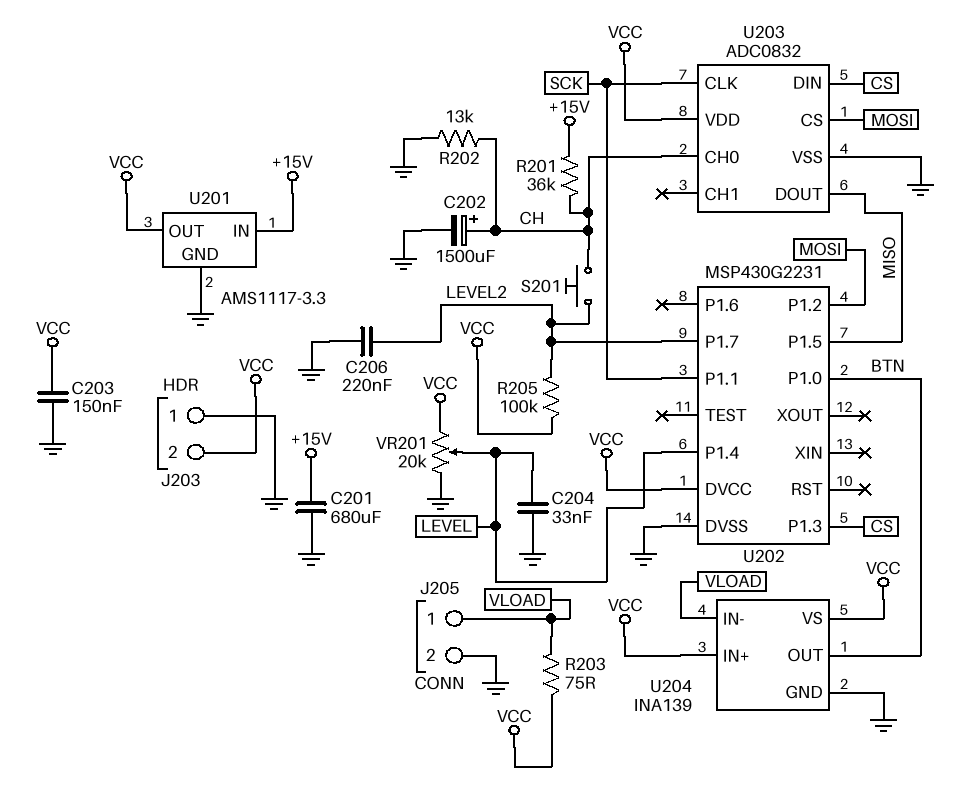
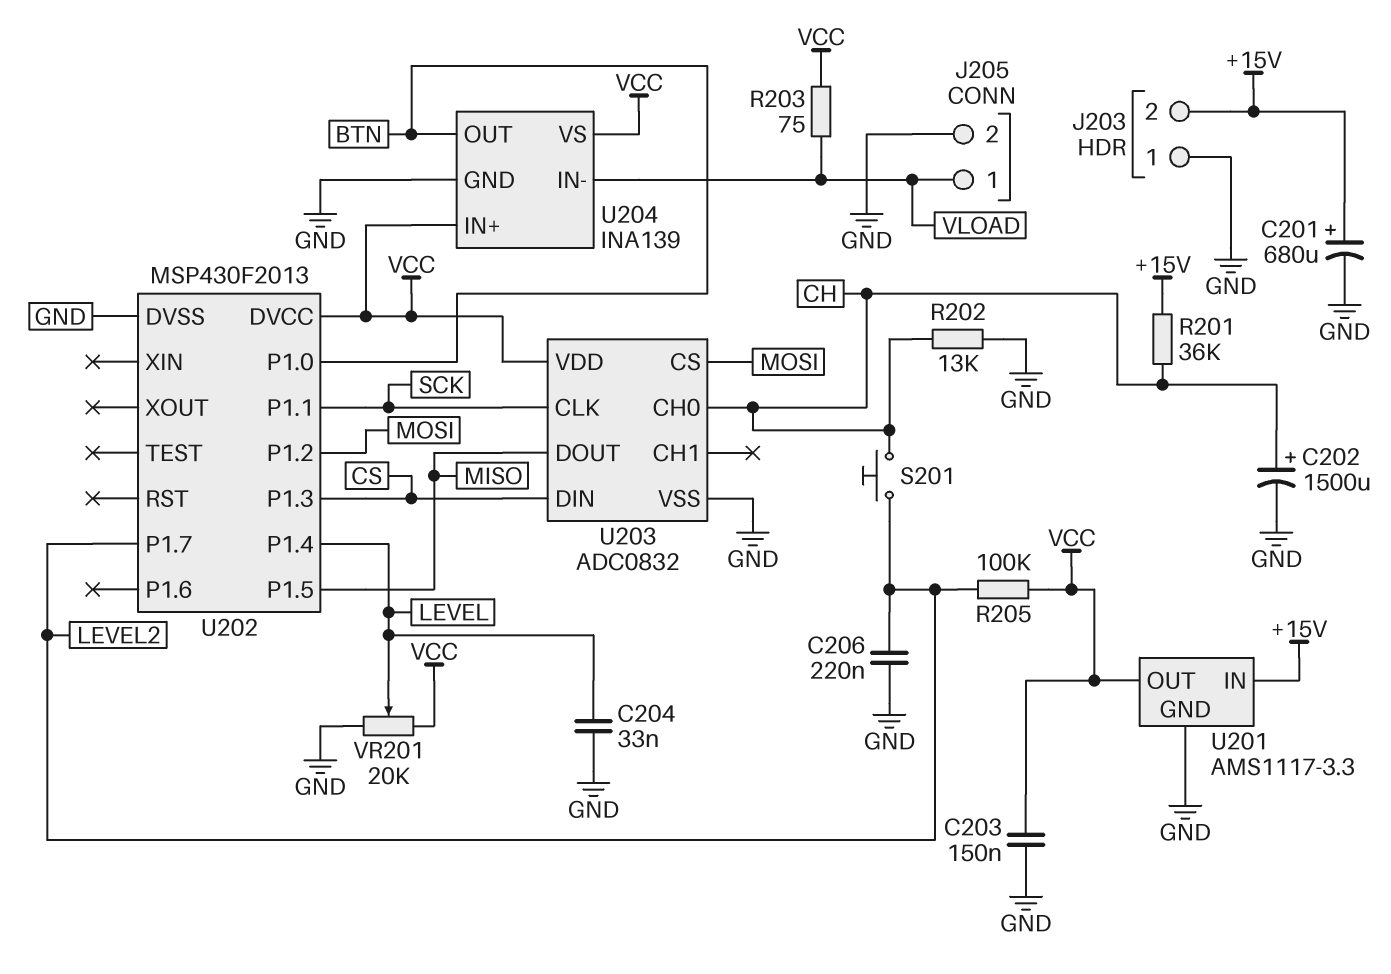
C201: 680uF (+15V, GND) -> 680uF (plus +15V, minus GND)
J203 pin 2: VCC -> +15V
U202: MSP430G2231 -> MSP430F2013

